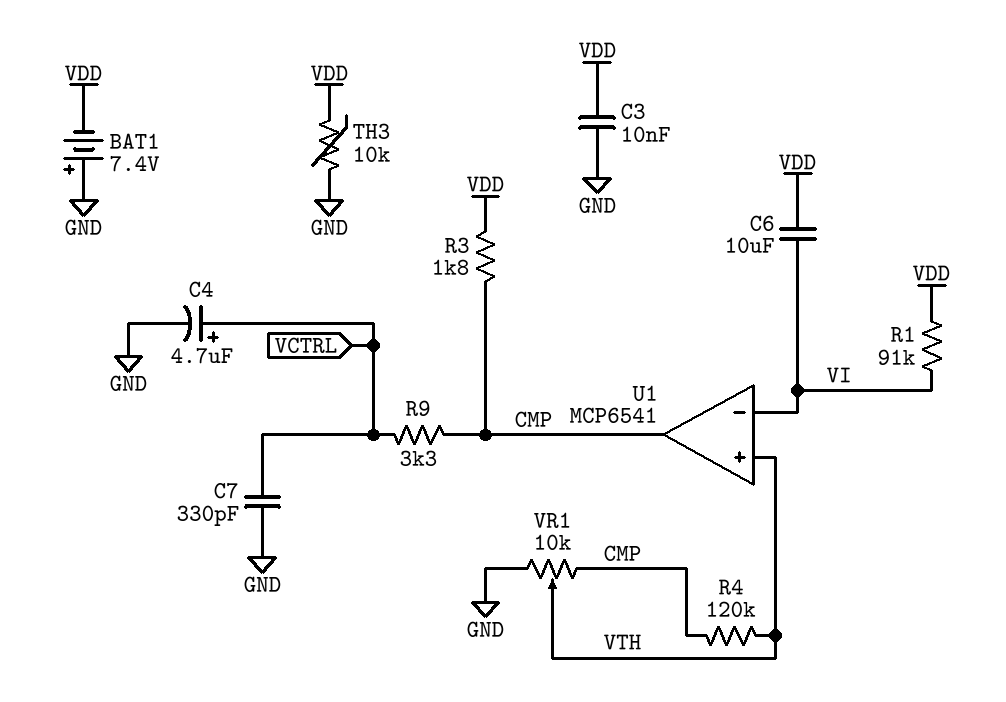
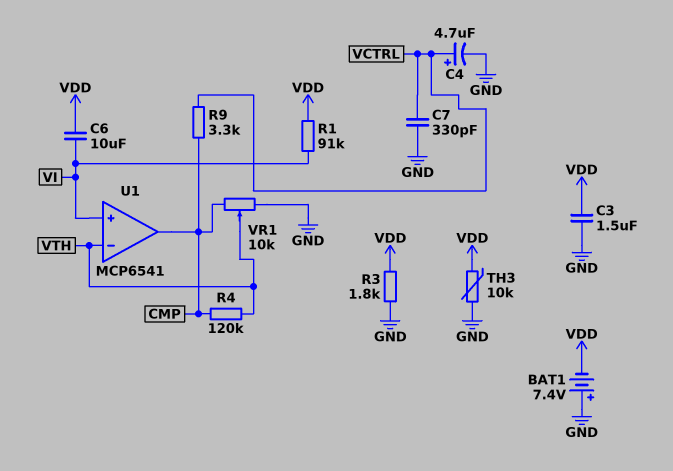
C3: 10nF (GND, VDD) -> 1.5uF (GND, VDD)
R3: 1.8k (CMP, VDD) -> 1.8k (GND, VDD)
U1 pin in+: VTH -> VI
U1 pin in-: VI -> VTH

